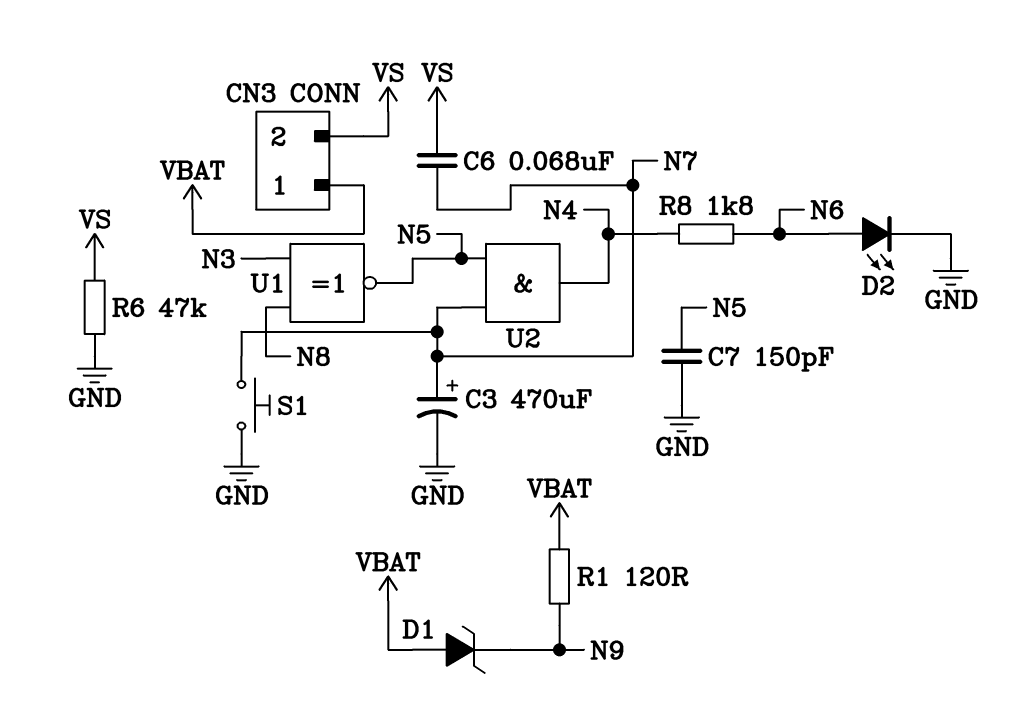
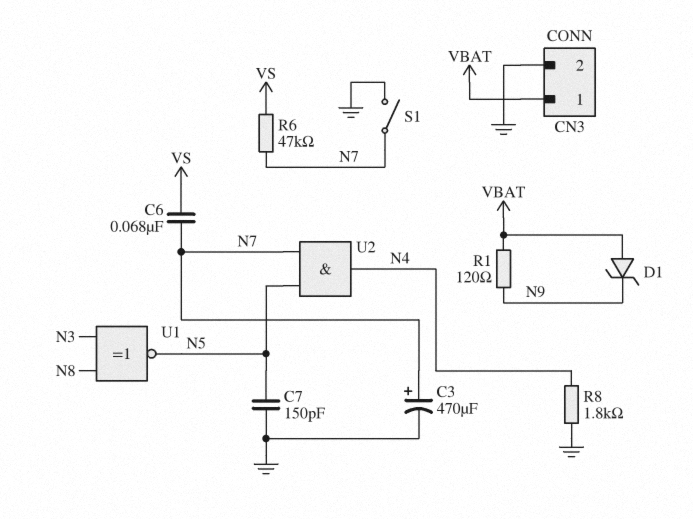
CN3 pin 2: VS -> GND
D2: LED (A N6, K GND) -> none
R6: 47k (GND, VS) -> 47k (N7, VS)
R8: 1.8k (N4, N6) -> 1.8k (GND, N4)
S1: button (GND, N7) -> switch (GND, N7)

